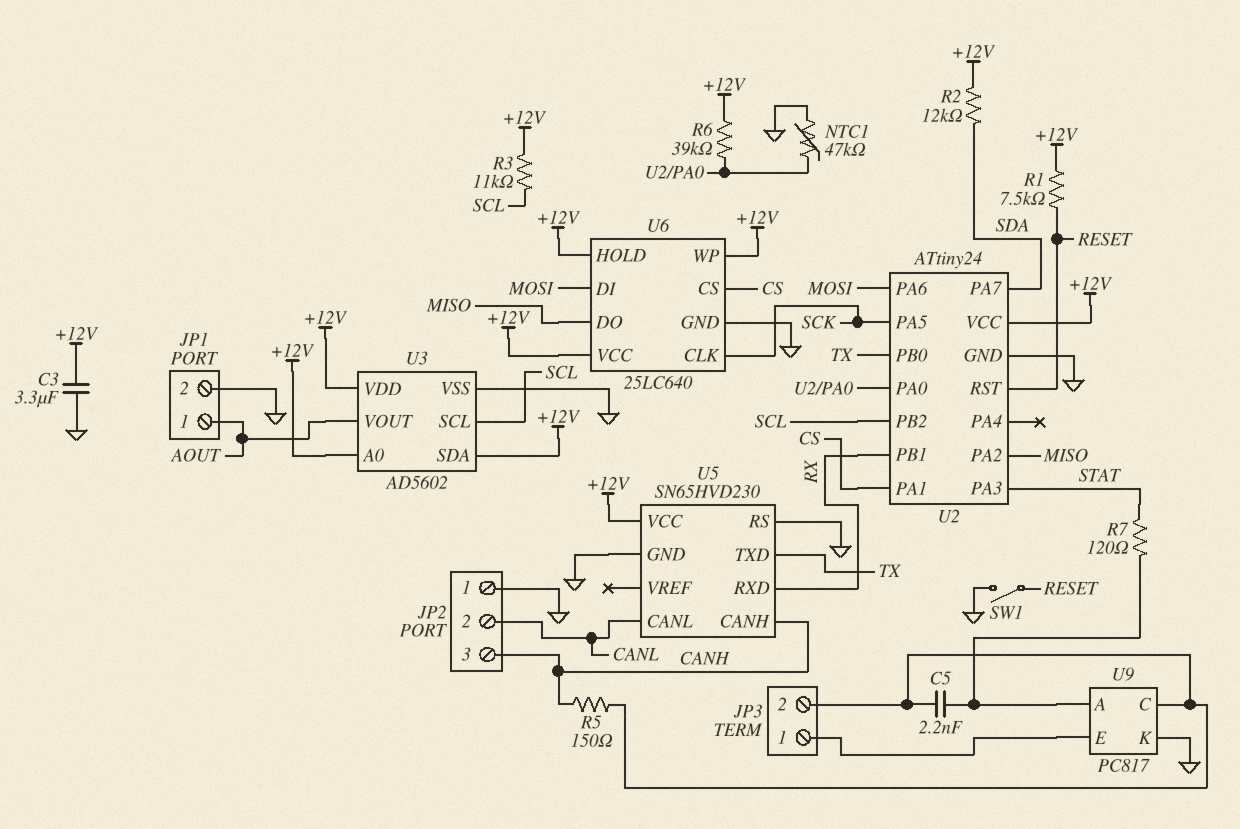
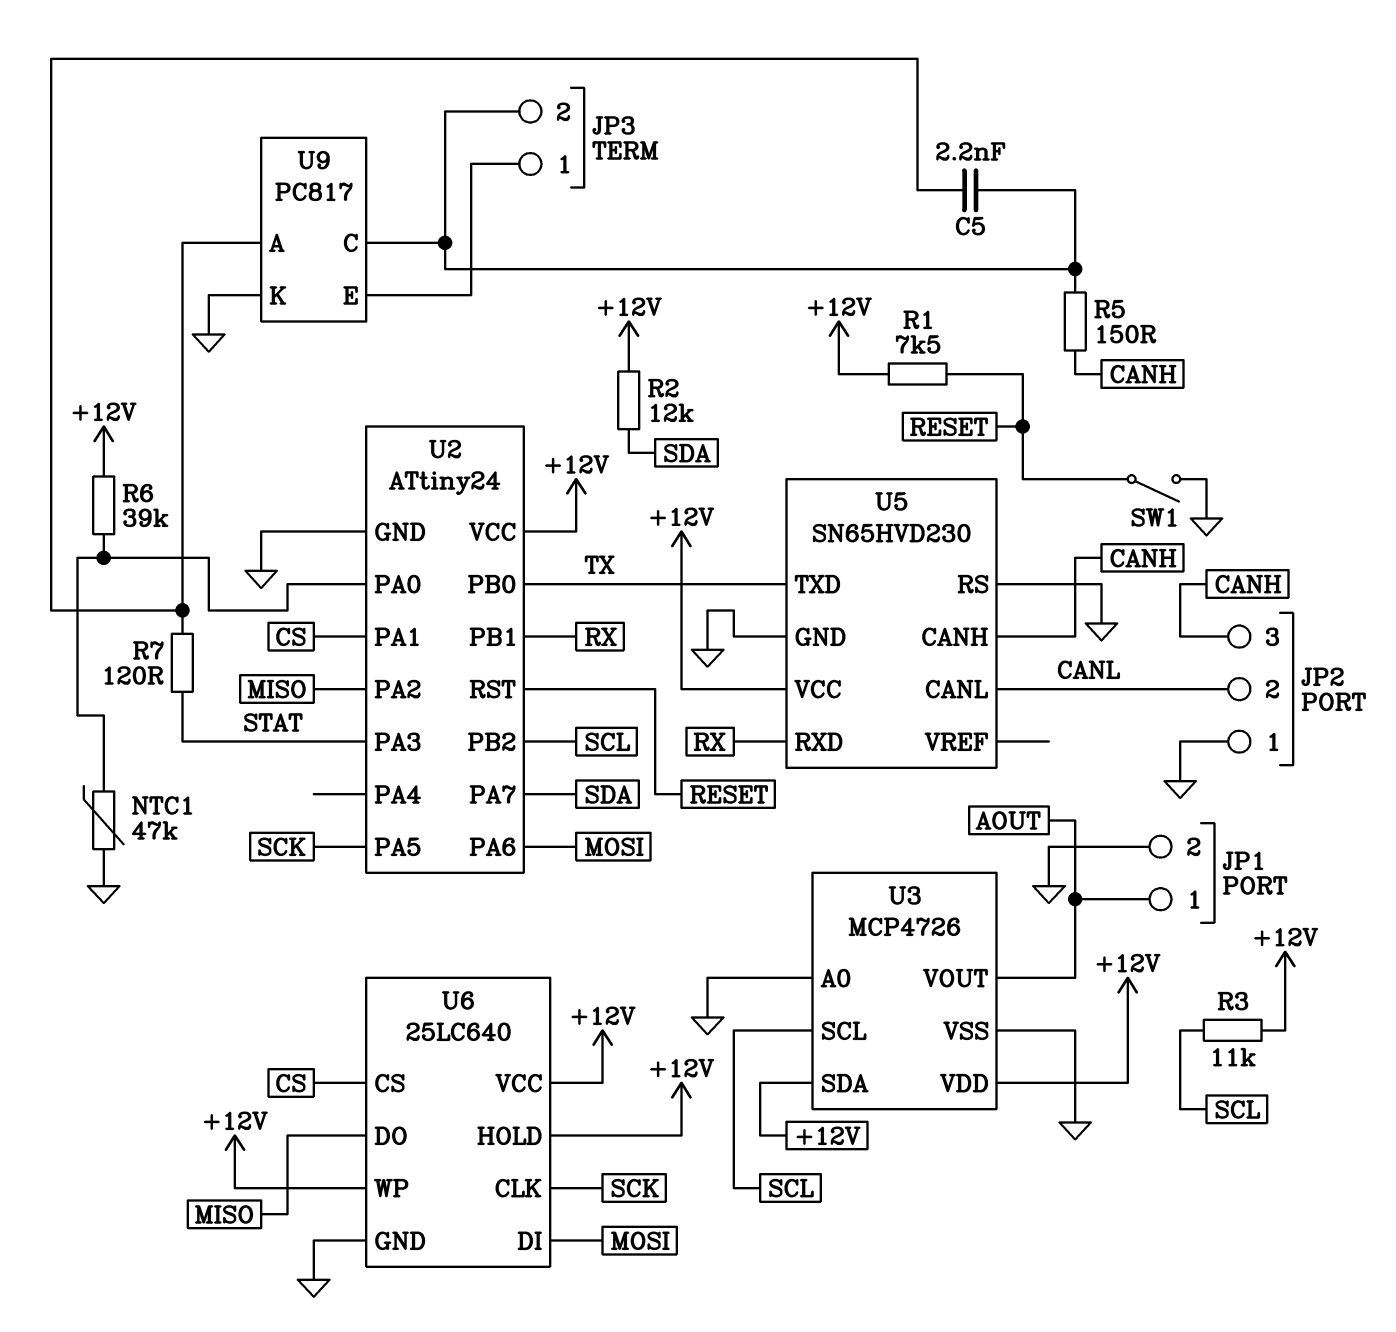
C3: 3.3uF (+12V, GND) -> none
U3: AD5602 -> MCP4726
U3 pin A0: +12V -> GND

